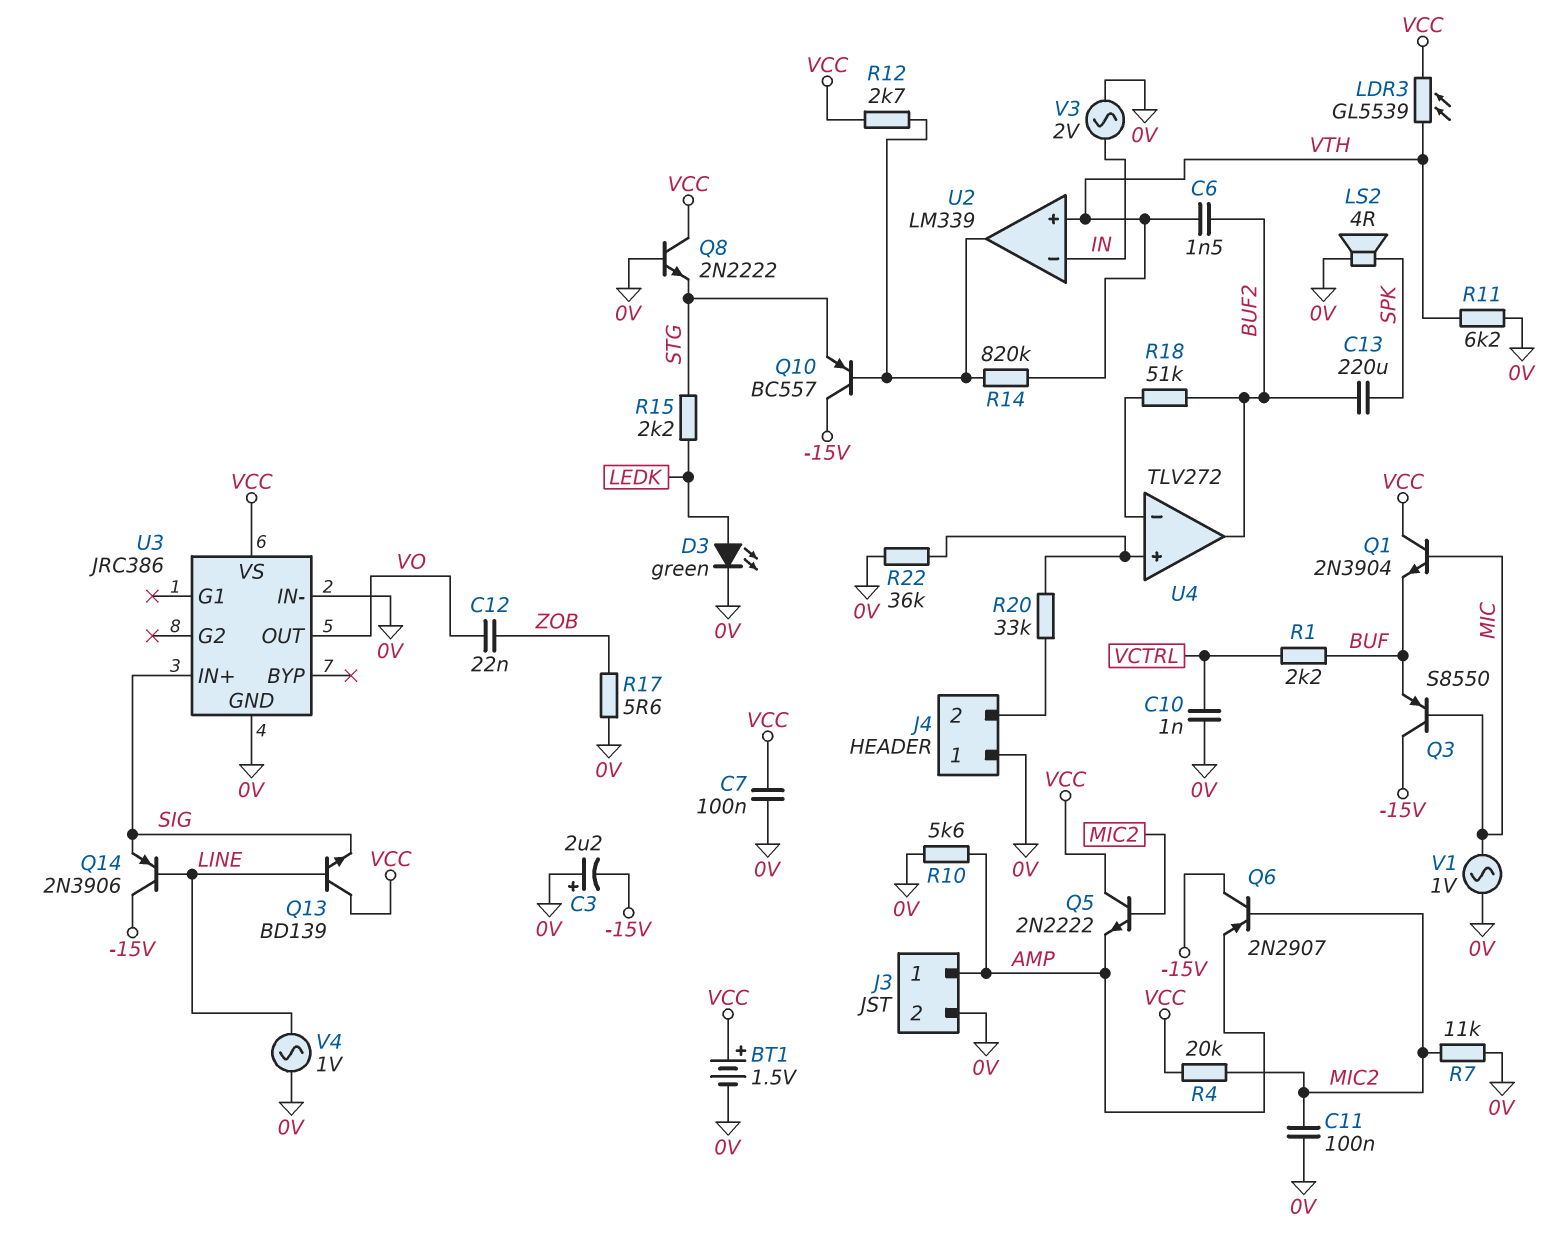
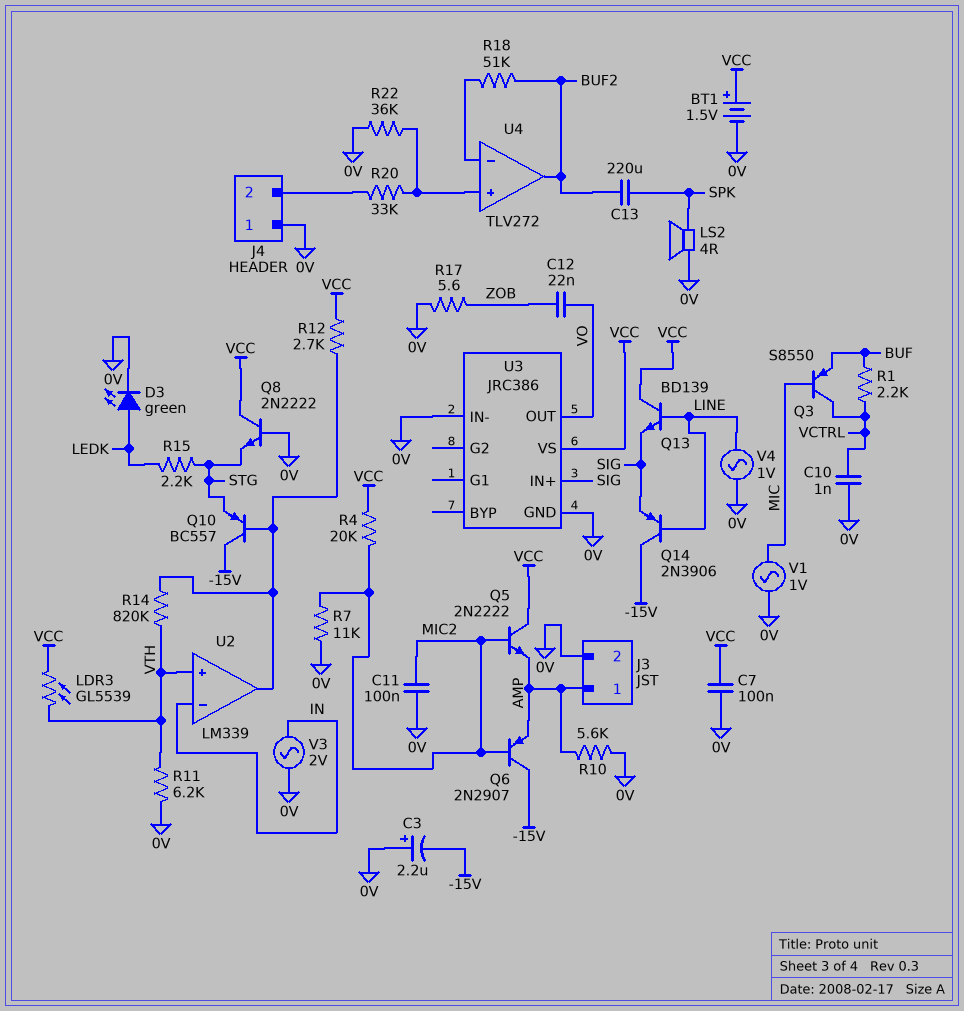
C6: 1.5nF (BUF2, VTH) -> none
Q1: NPN 2N3904 (B MIC, C VCC, E BUF) -> none
Q3: PNP S8550 (B MIC, C -15V, E BUF) -> PNP S8550 (B MIC, C VCTRL, E BUF)

